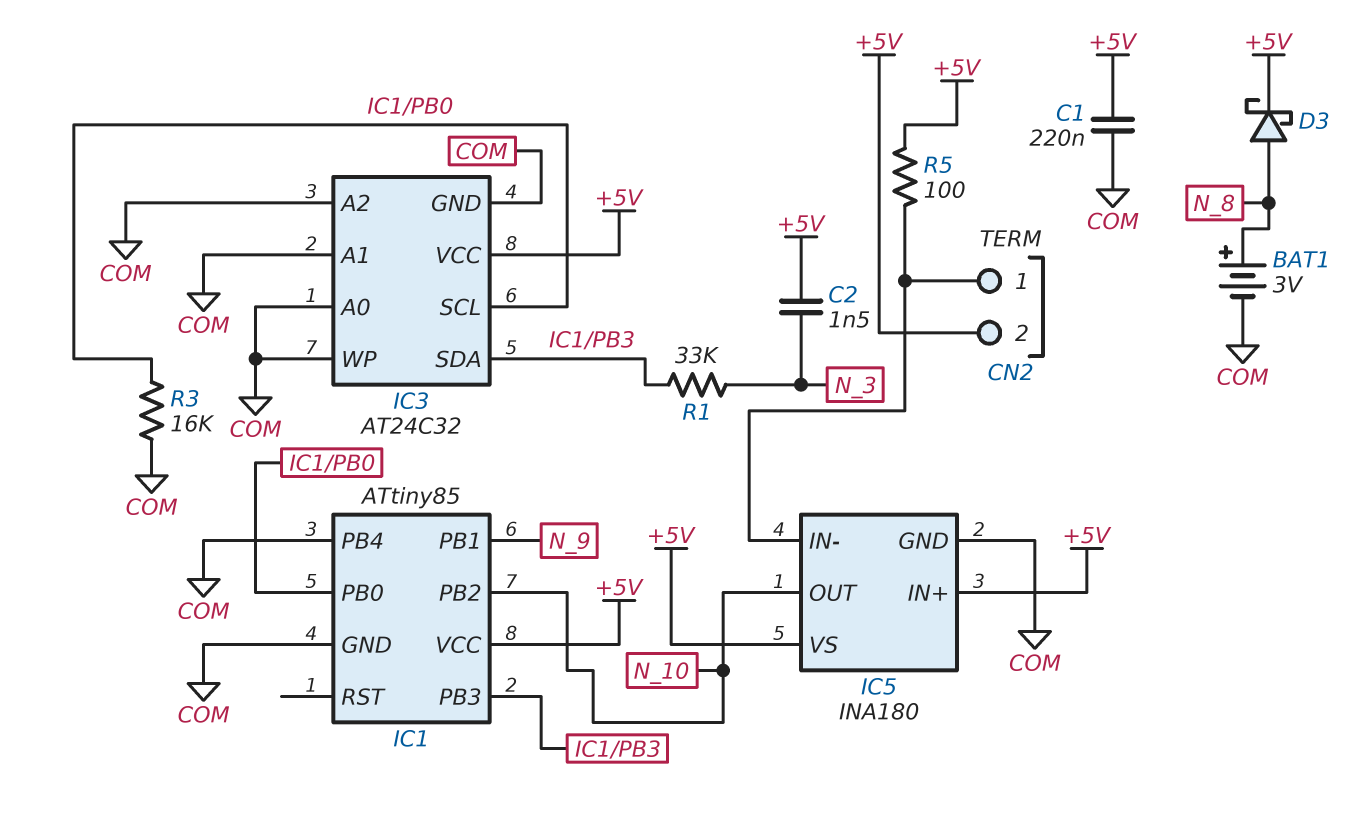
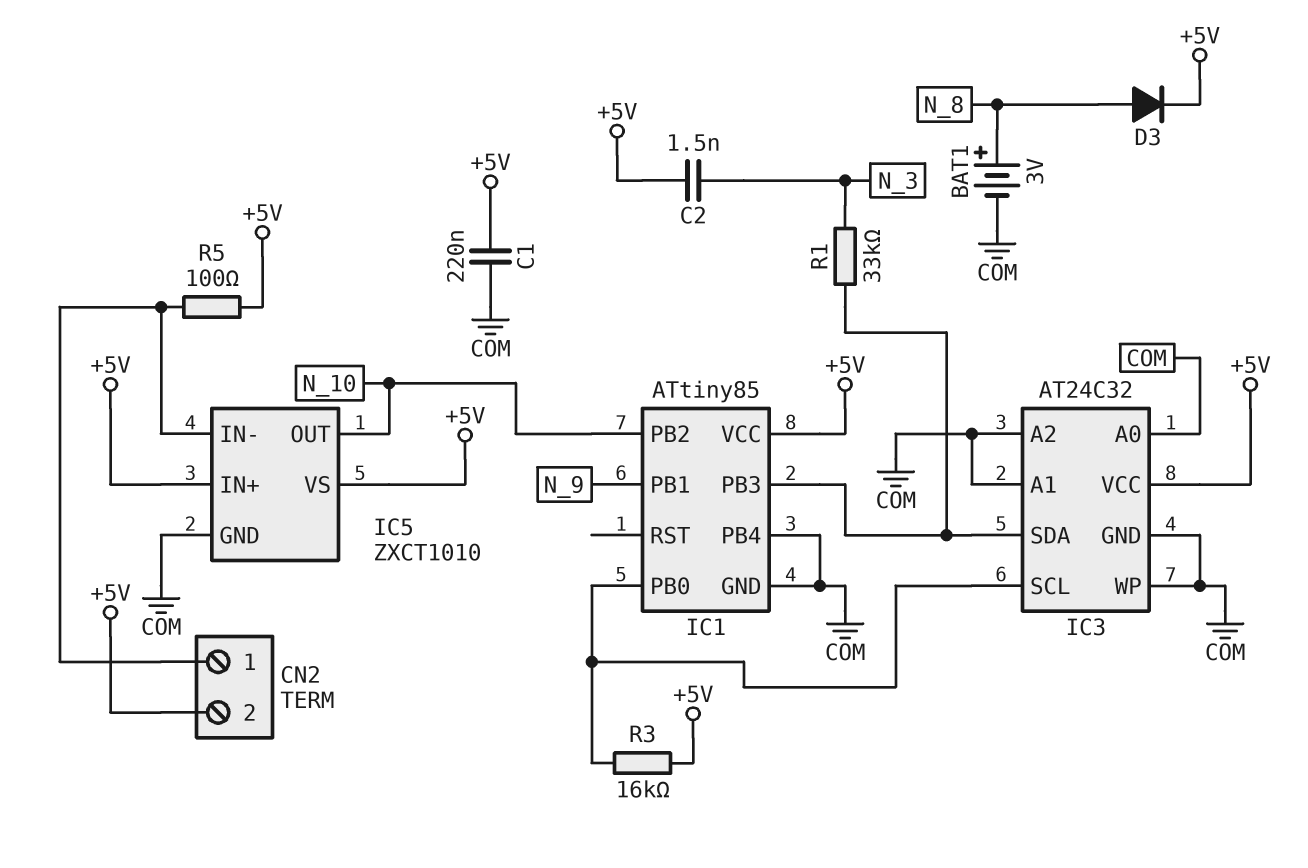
D3: schottky (A N_8, K +5V) -> diode (A N_8, K +5V)
IC5: INA180 -> ZXCT1010
R3: 16k (COM, IC1/PB0) -> 16k (+5V, IC1/PB0)

